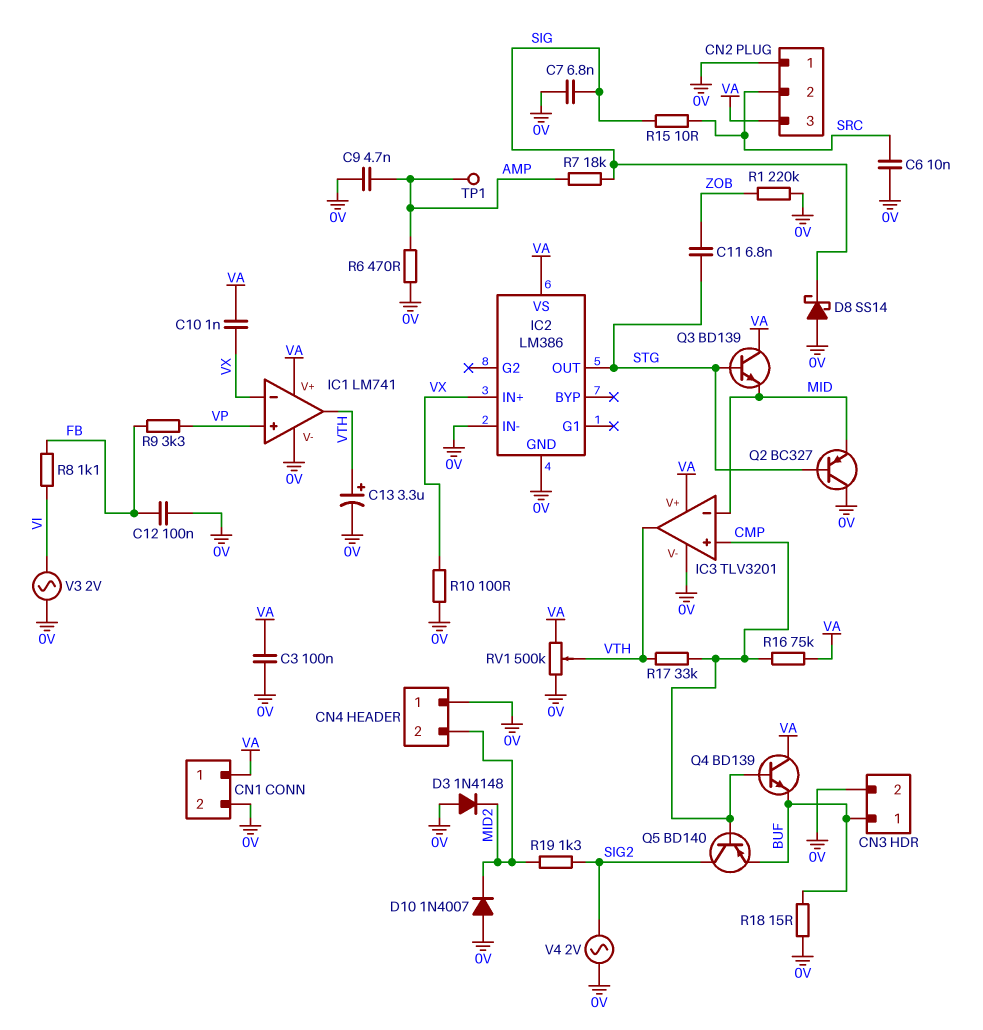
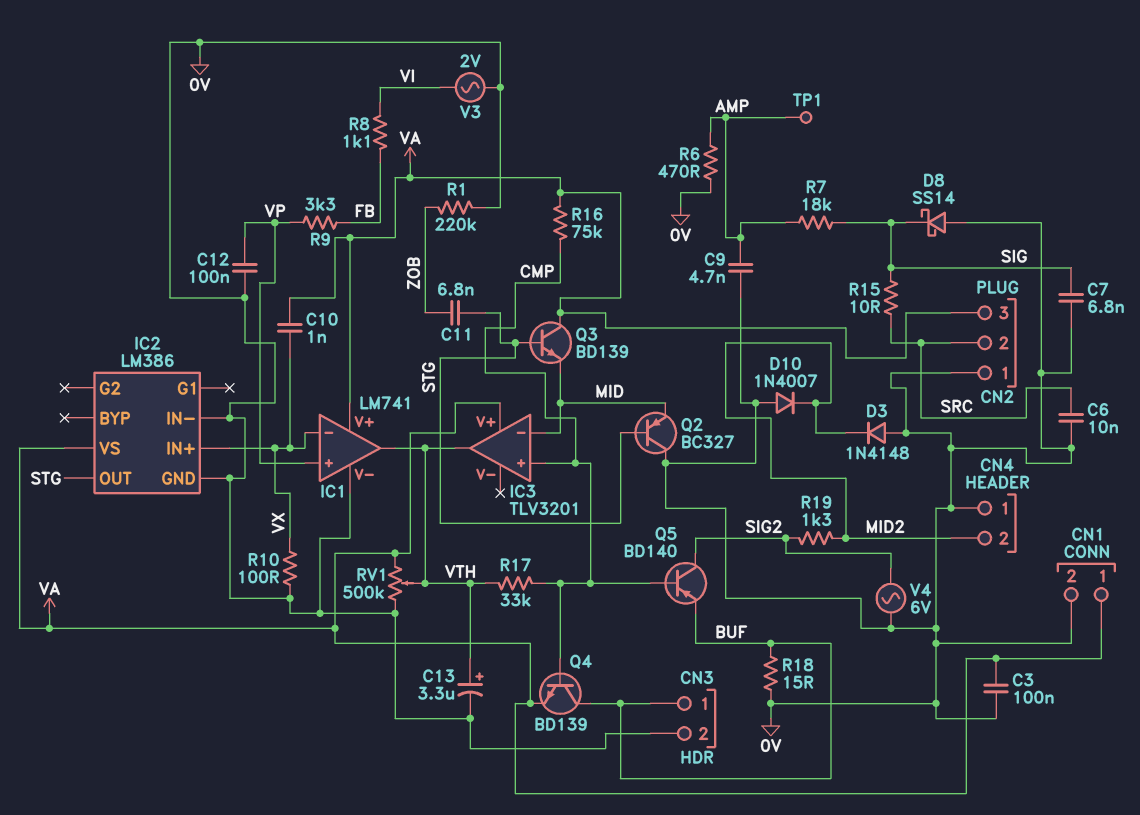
C12: 100nF (0V, FB) -> 100nF (0V, VP)
IC3 pin V-: 0V -> none
Q4: NPN BD139 (B CMP, C VA, E BUF) -> NPN BD139 (B CMP, C BUF, E VA)
V4: AC 2V (0V, SIG2) -> AC 6V (0V, SIG2)

